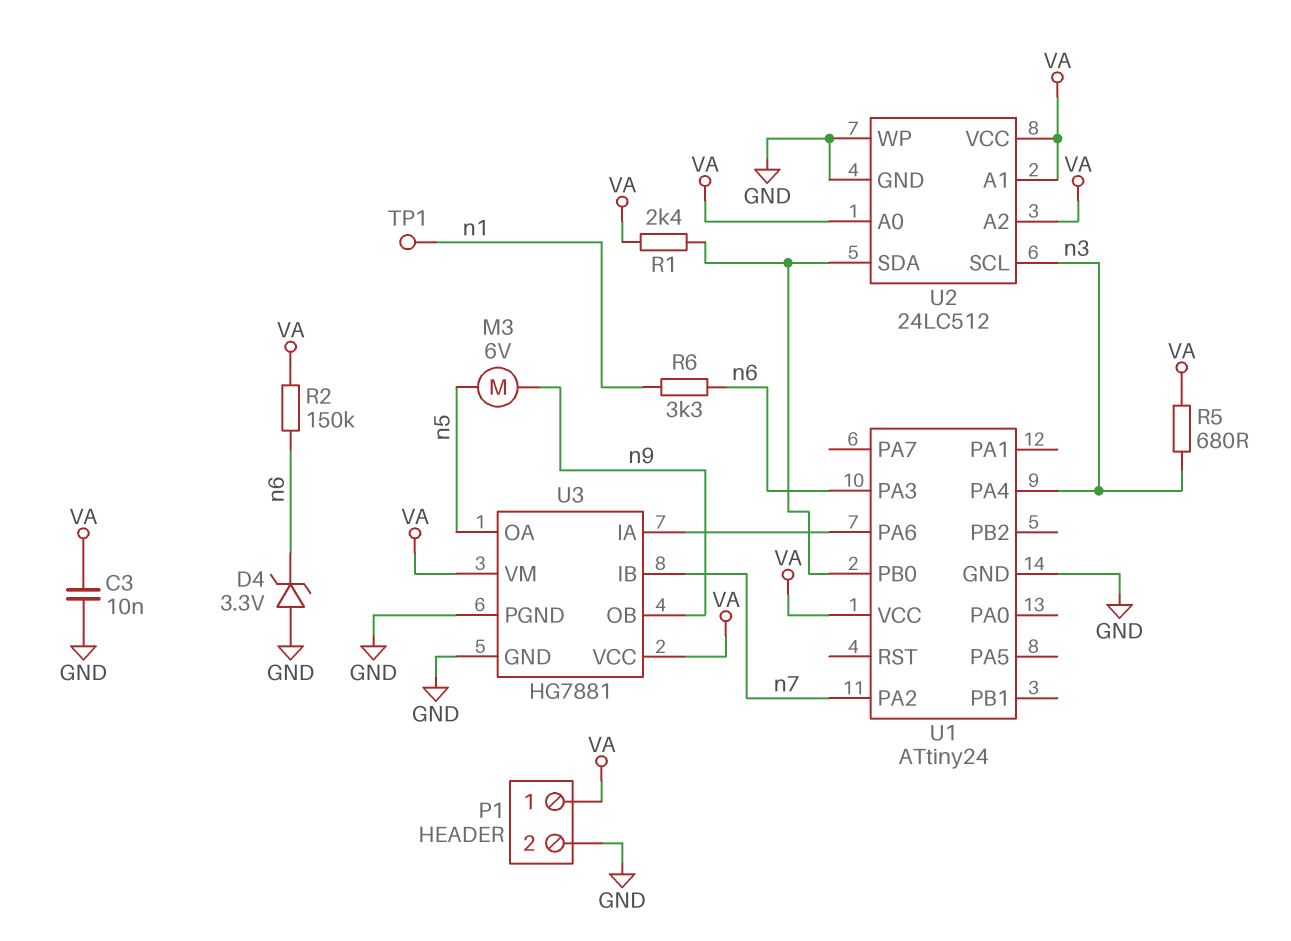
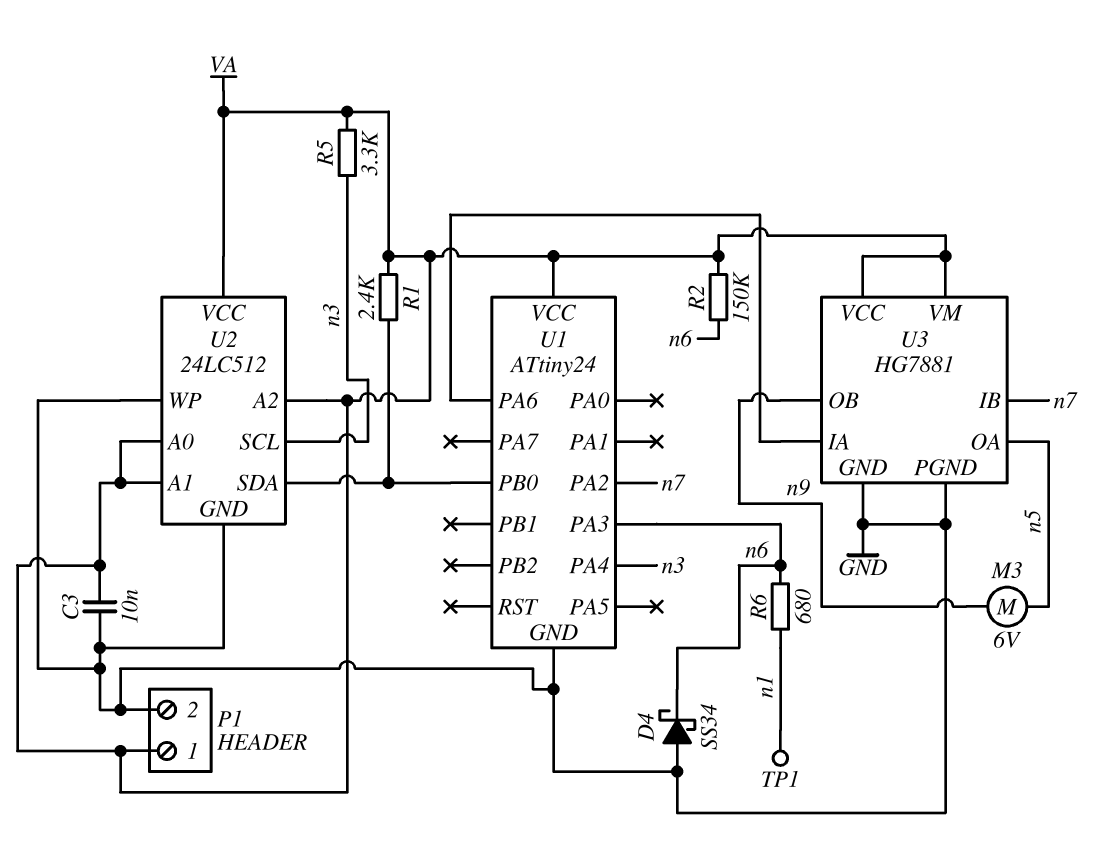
D4: zener 3.3V (A GND, K n6) -> schottky SS34 (A GND, K n6)
R5: 680 (VA, n3) -> 3.3k (VA, n3)
R6: 3.3k (n1, n6) -> 680 (n1, n6)

